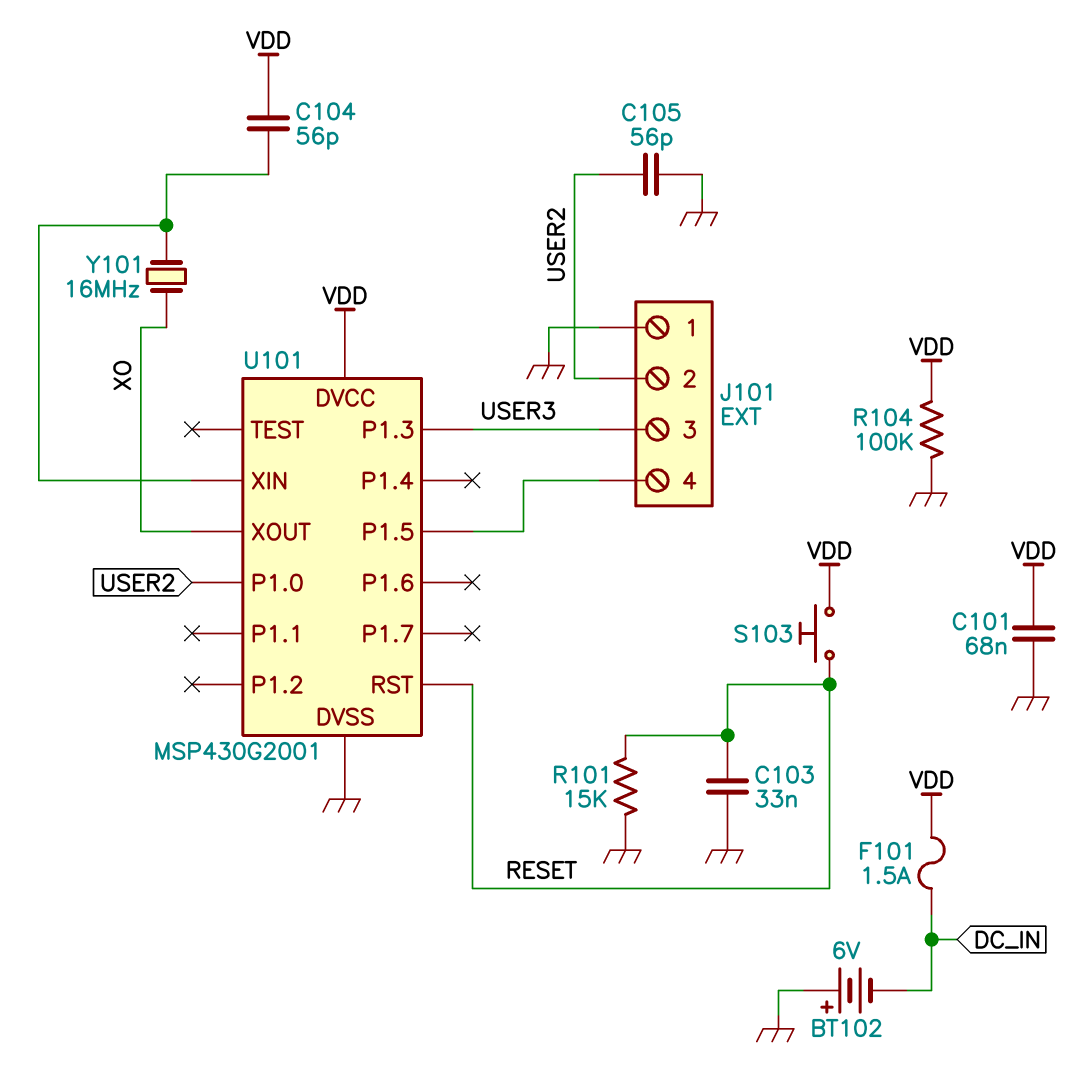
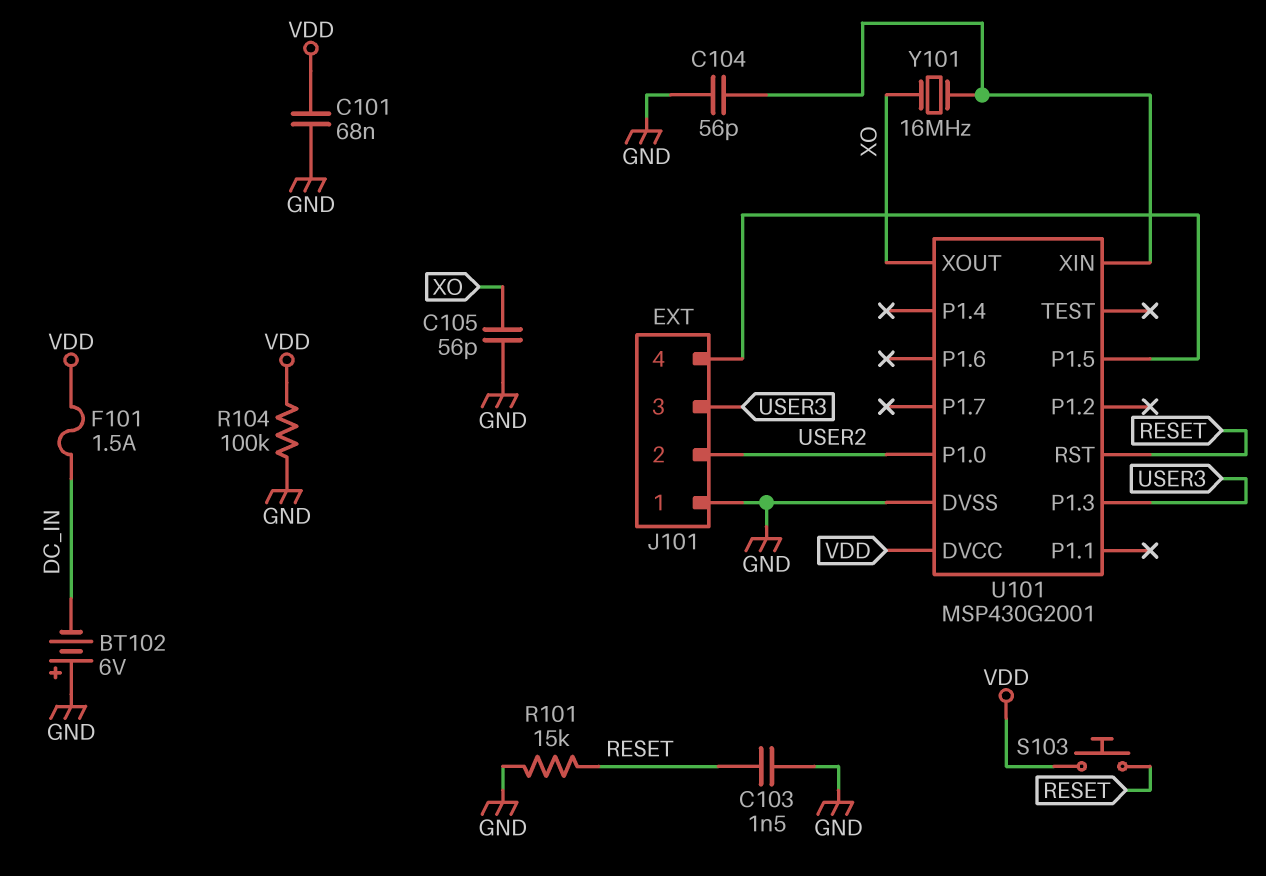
C103: 33nF (GND, RESET) -> 1.5nF (GND, RESET)
C104: 56pF (U101/XIN, VDD) -> 56pF (GND, U101/XIN)
C105: 56pF (GND, USER2) -> 56pF (GND, XO)

